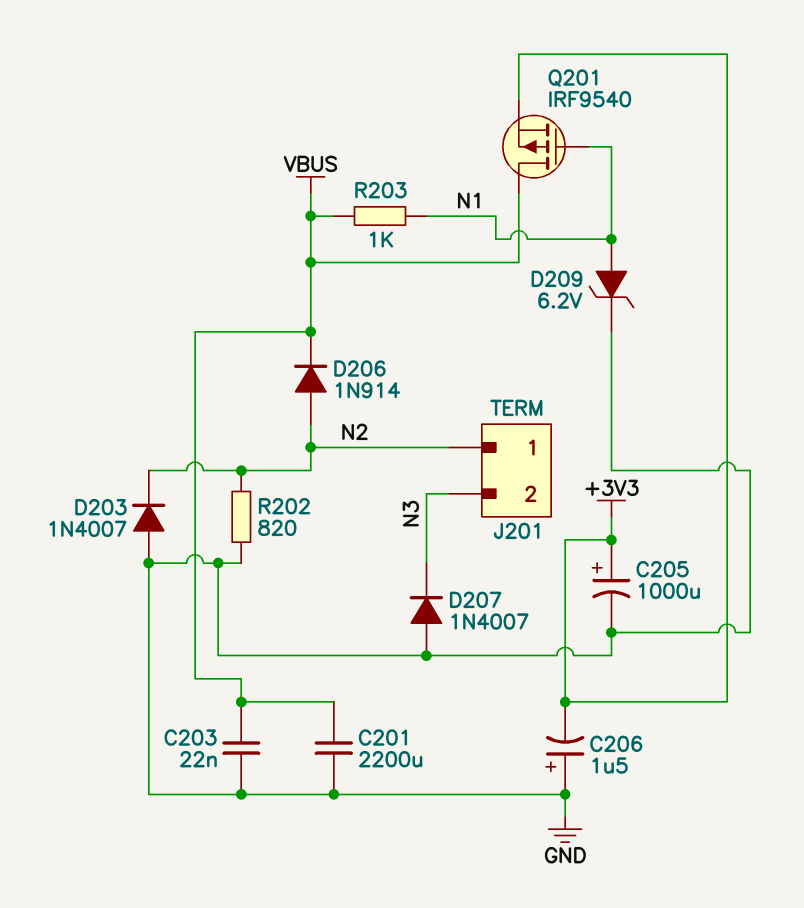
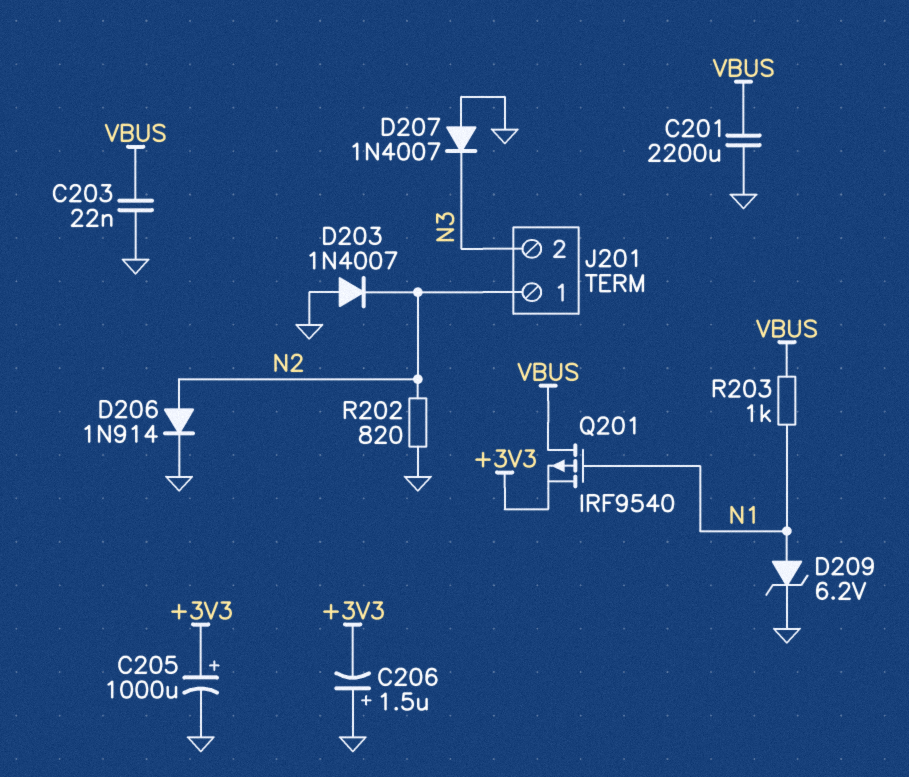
D206: diode 1N914 (A N2, K VBUS) -> diode 1N914 (A N2, K GND)

